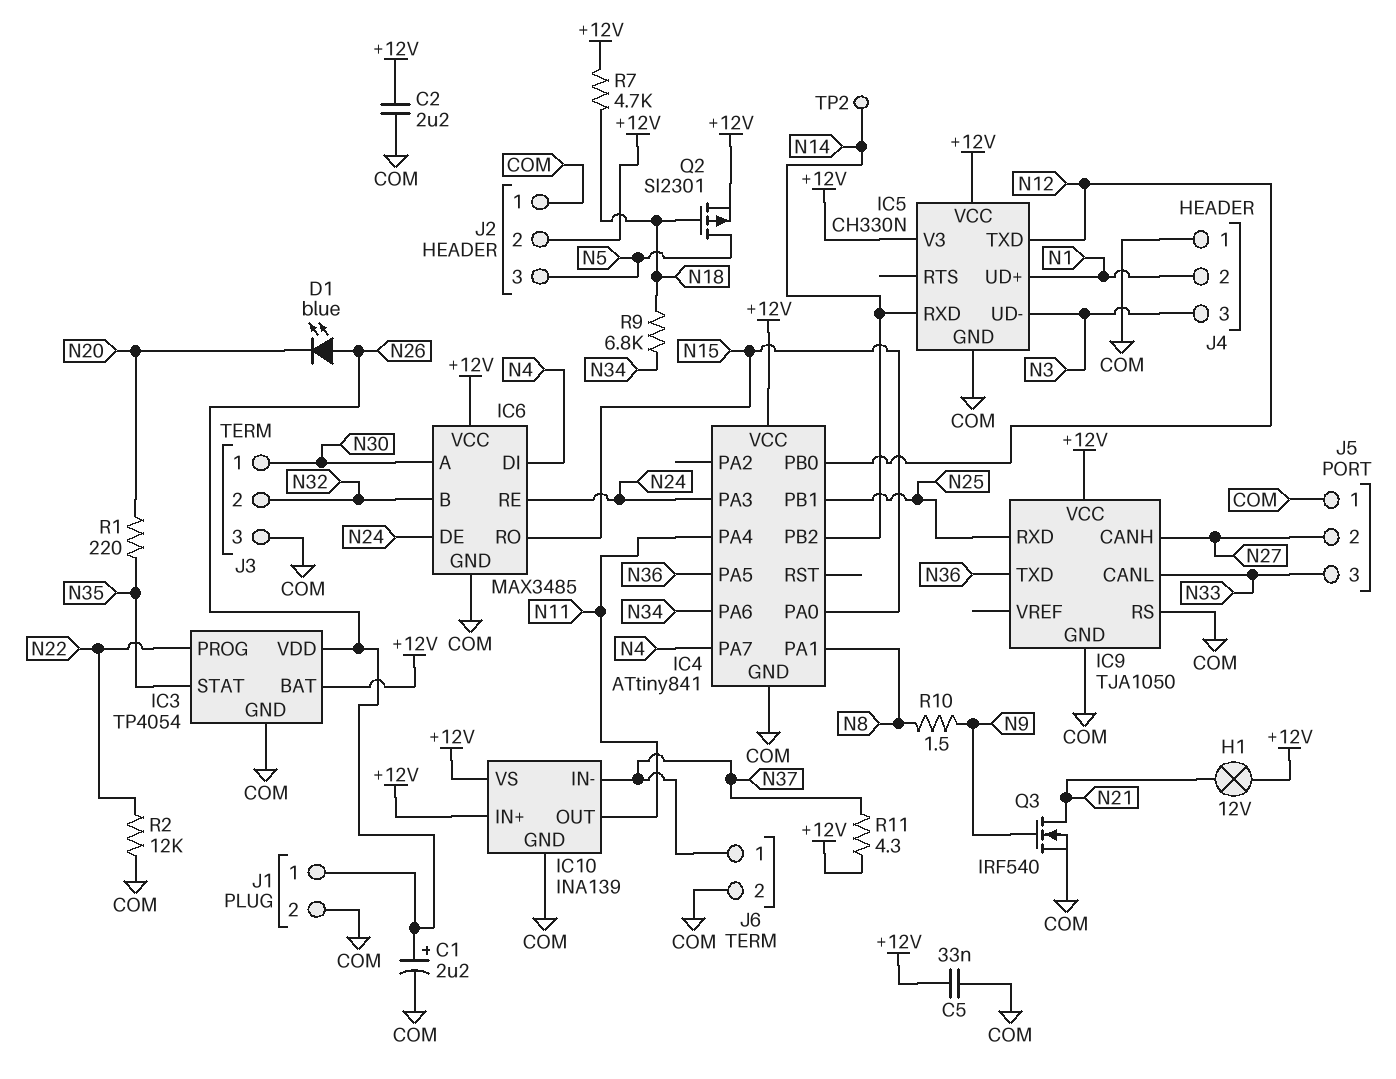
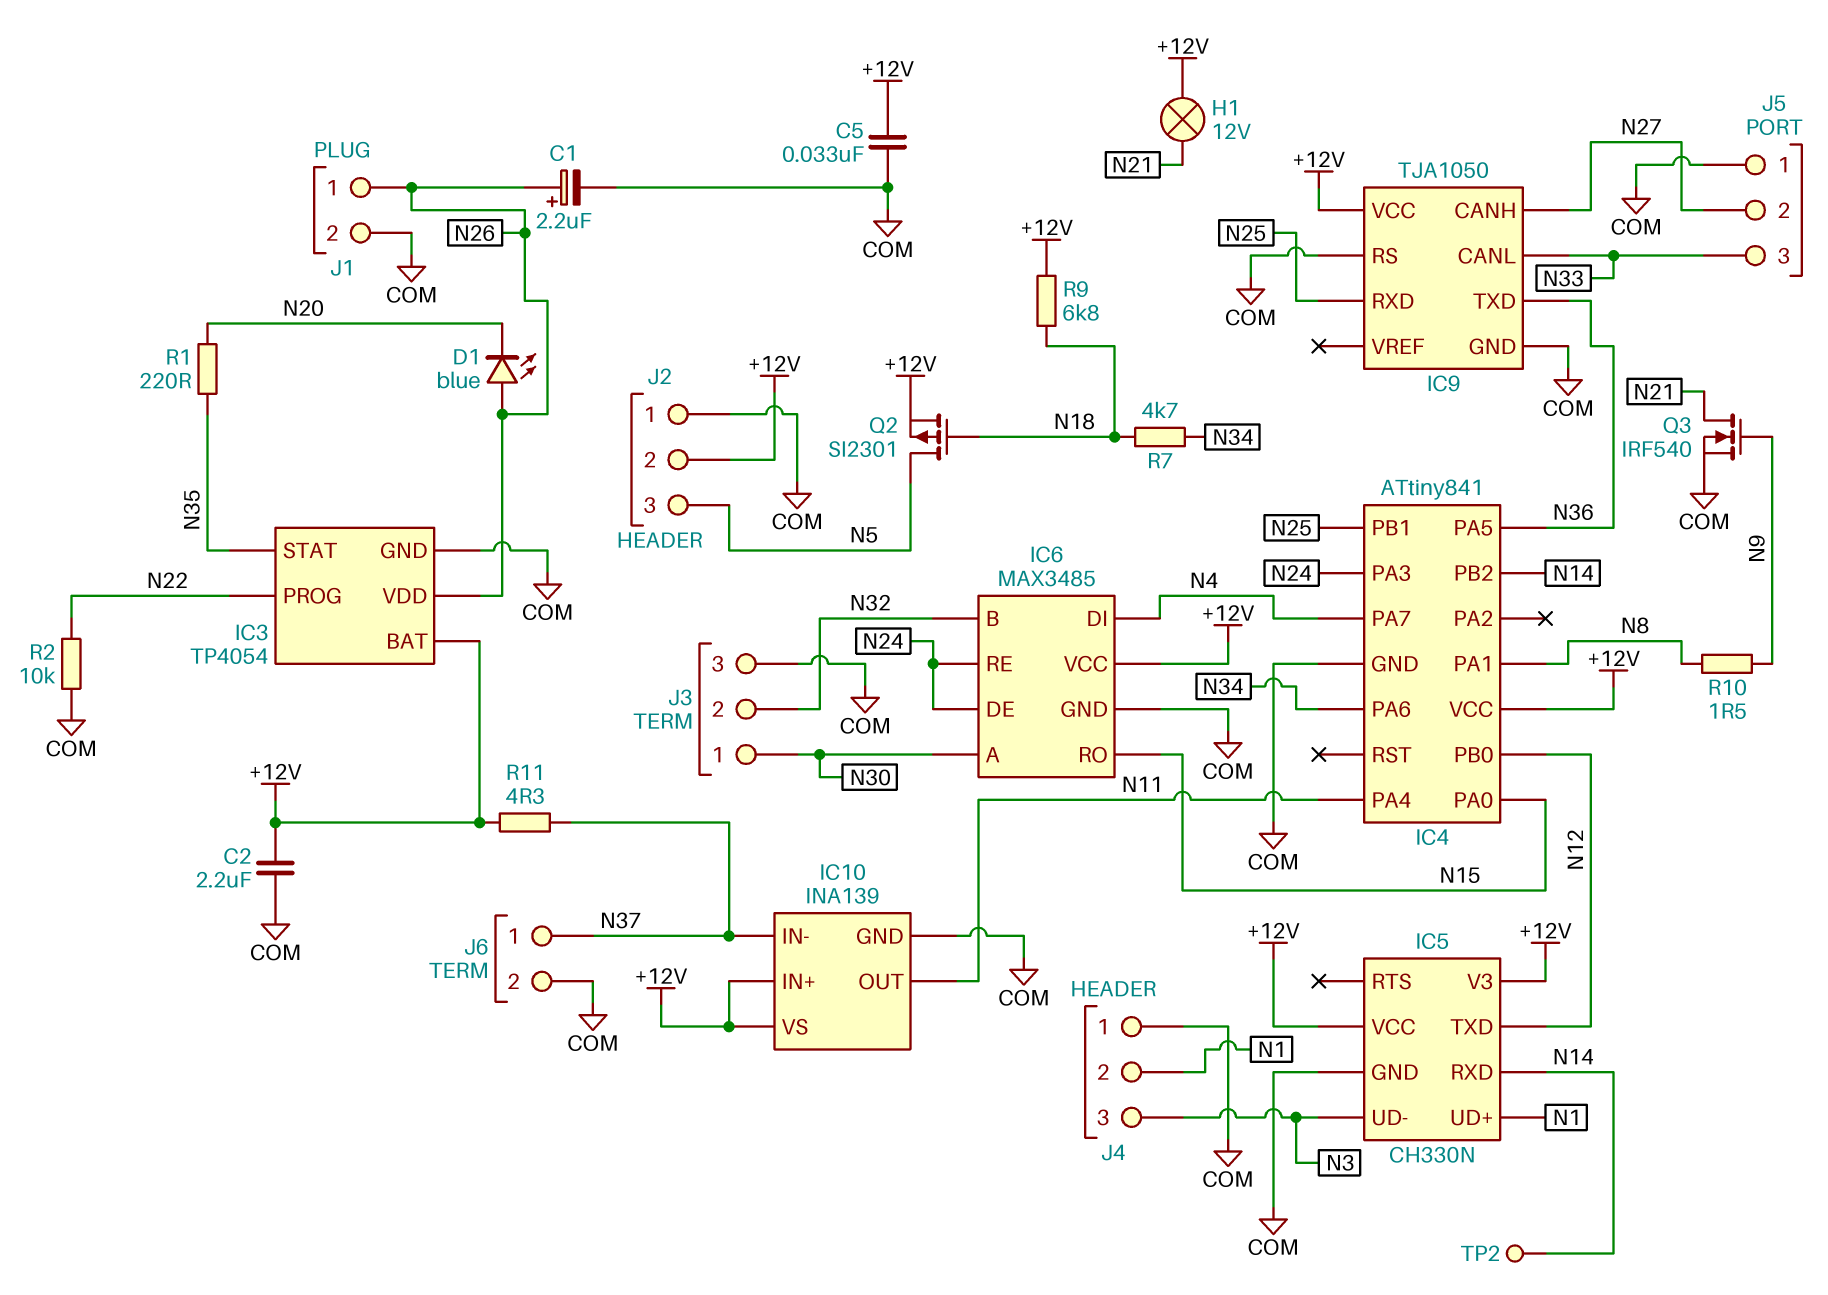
R2: 12k (COM, N22) -> 10k (COM, N22)
R7: 4.7k (+12V, N18) -> 4.7k (N18, N34)
R9: 6.8k (N18, N34) -> 6.8k (+12V, N18)

